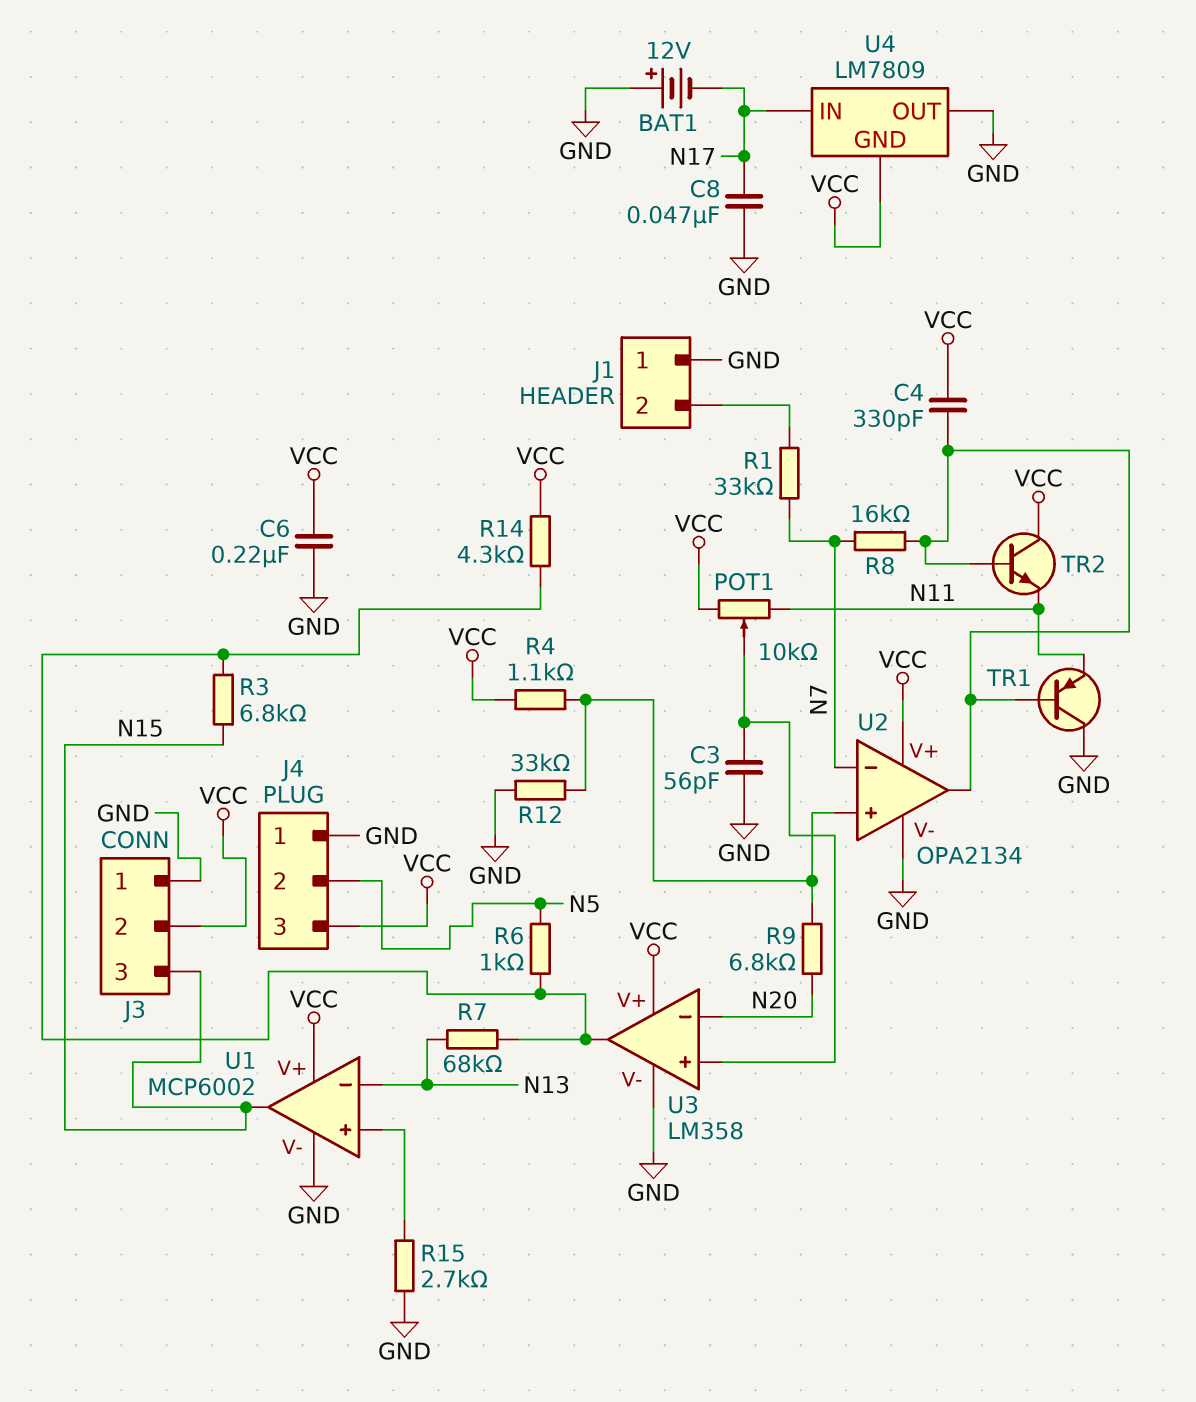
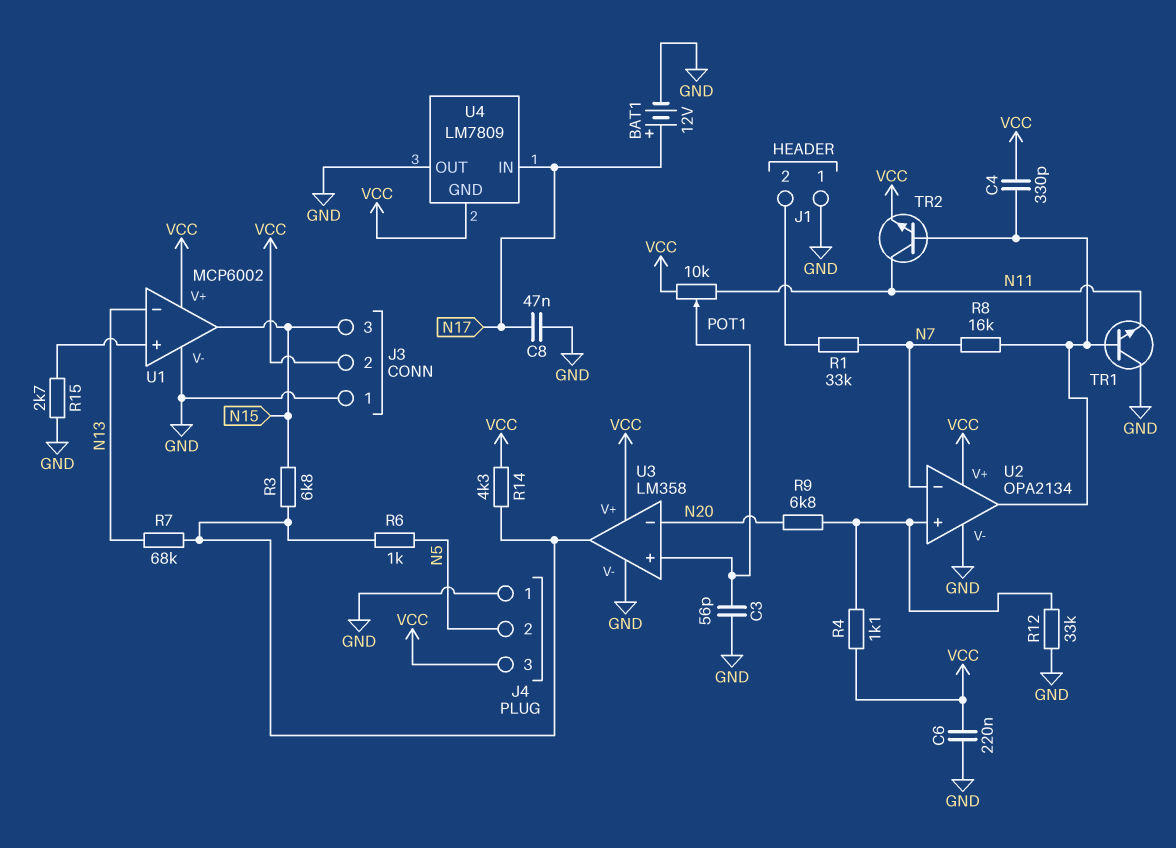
BAT1: 12V (plus GND, minus N17) -> 12V (plus N17, minus GND)
TR1: PNP (B U2/out, C GND, E N11) -> NPN (B U2/out, C GND, E N11)
TR2: NPN (B U2/out, C VCC, E N11) -> NPN (B U2/out, C N11, E VCC)

